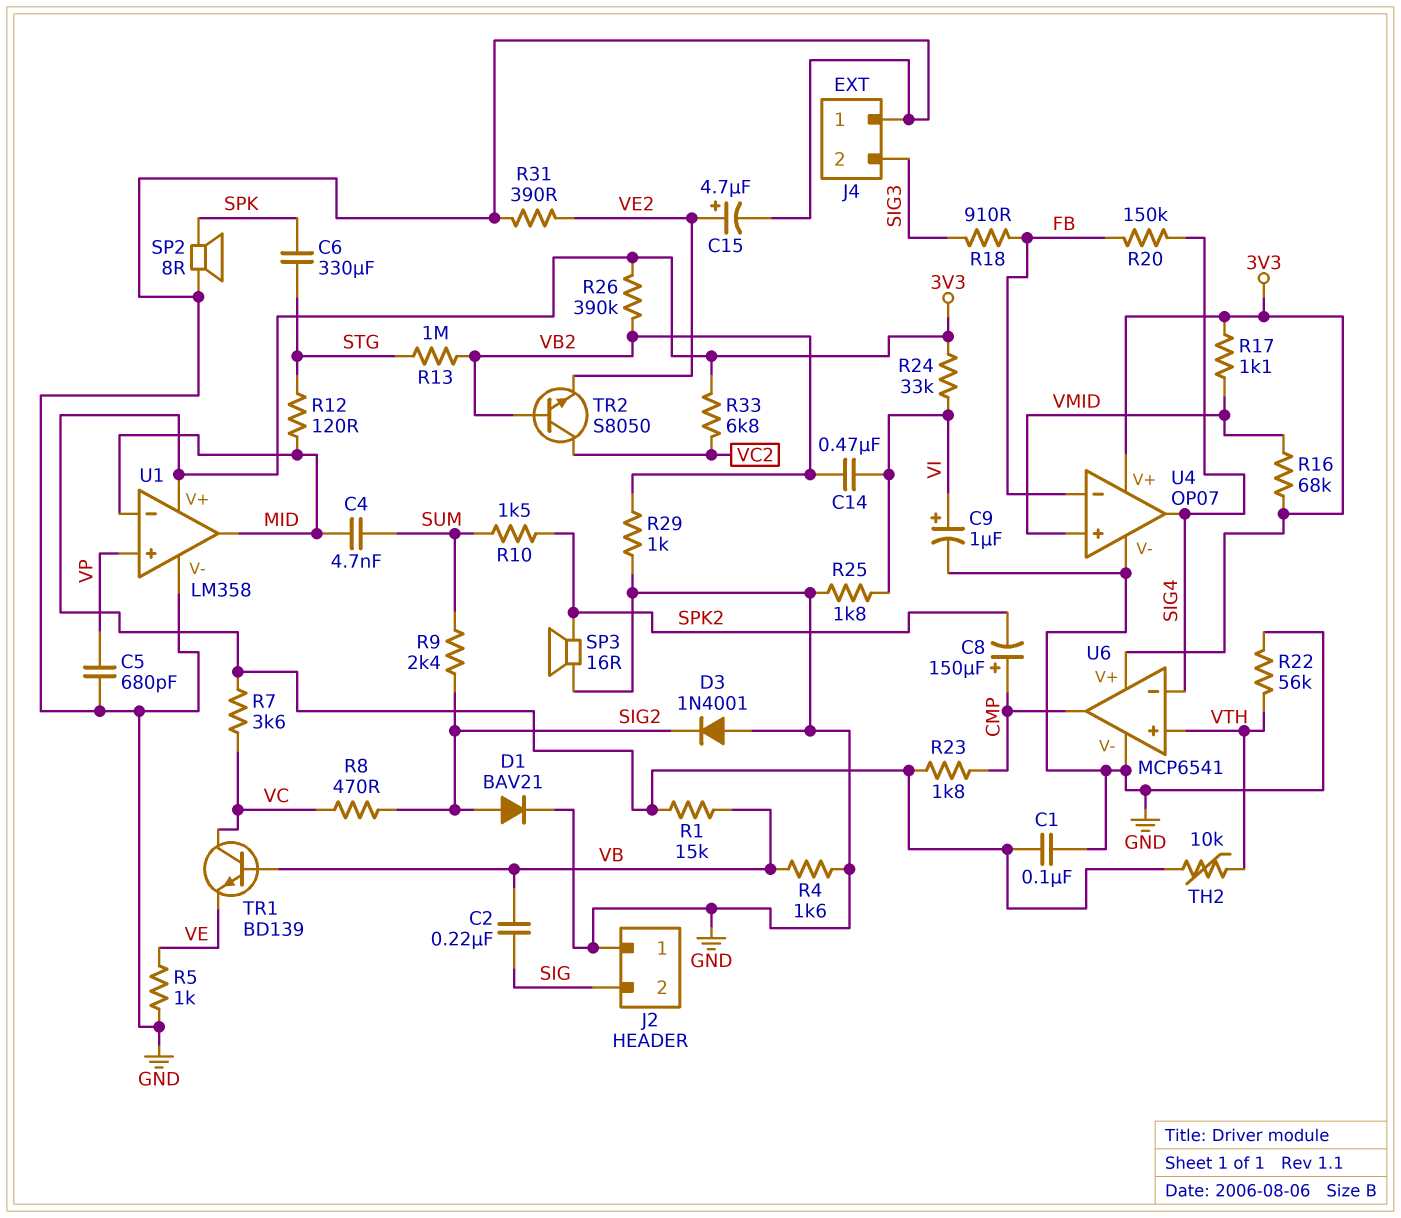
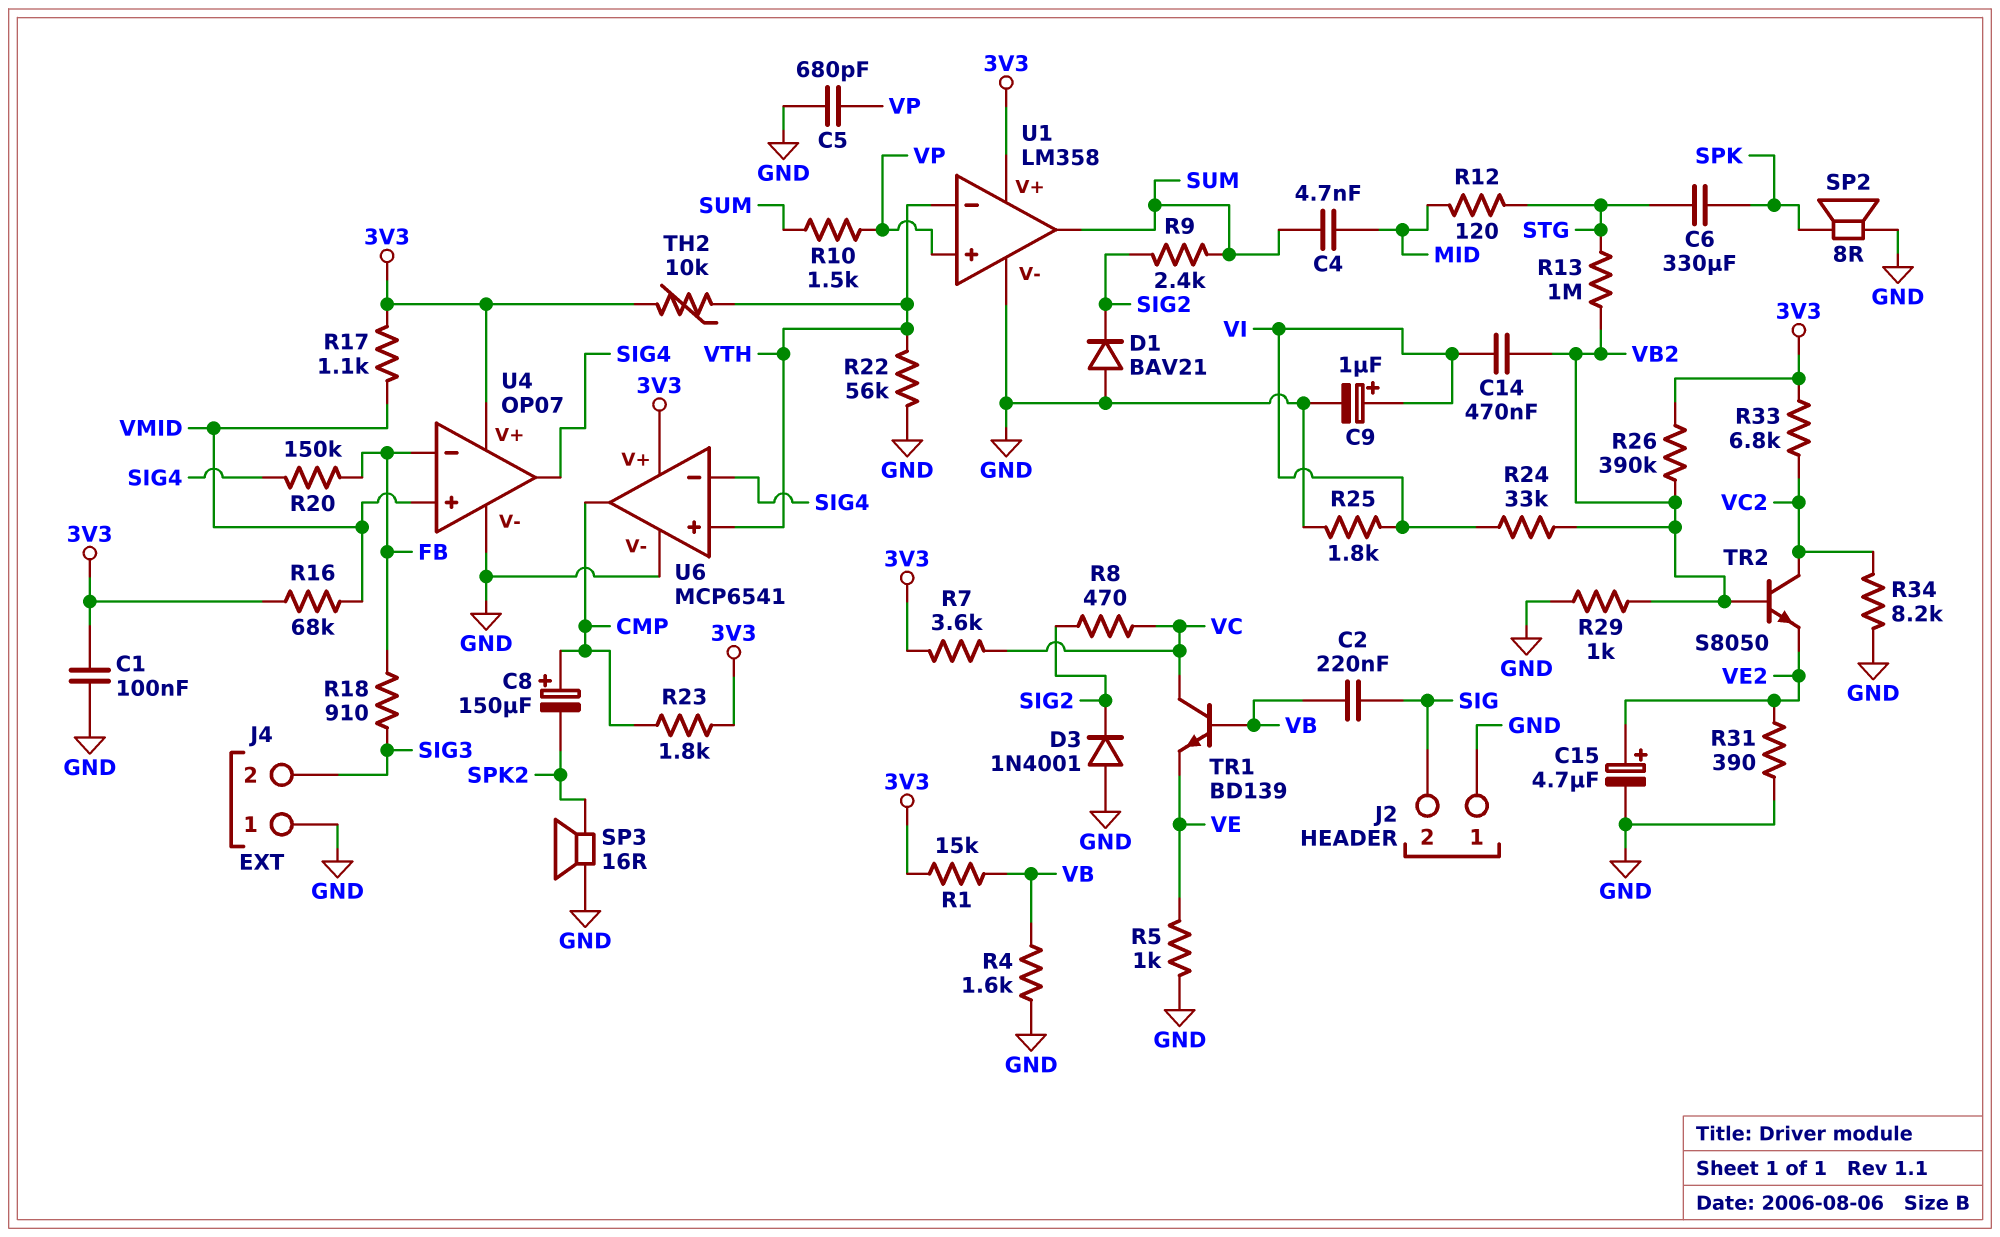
D1: diode BAV21 (A SIG2, K GND) -> diode BAV21 (A GND, K SIG2)
R10: 1.5k (SPK2, SUM) -> 1.5k (SUM, VP)
R24: 33k (3V3, VI) -> 33k (VB2, VI)
R34: none -> 8.2k (GND, VC2)
U1 pin in-: MID -> VTH
U1 pin out: MID -> SUM

